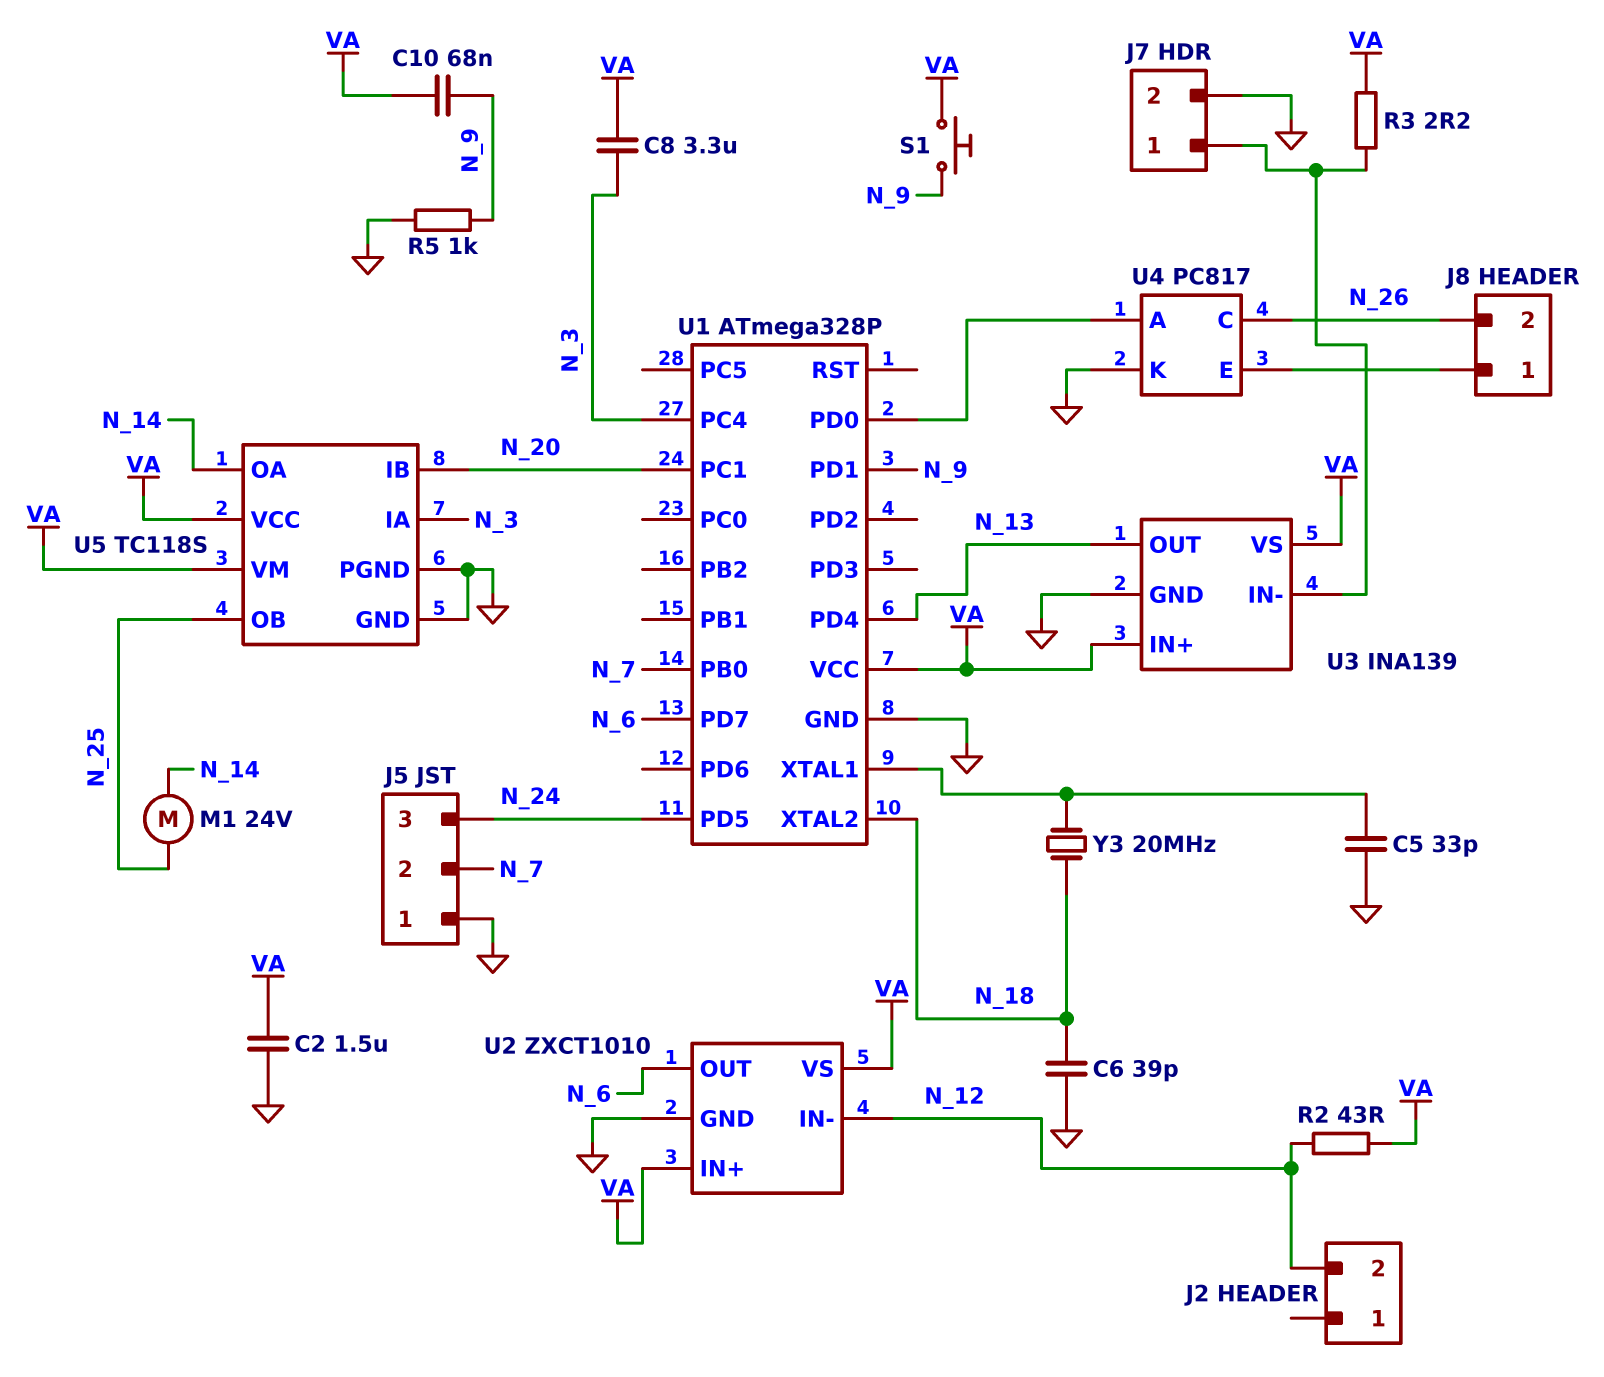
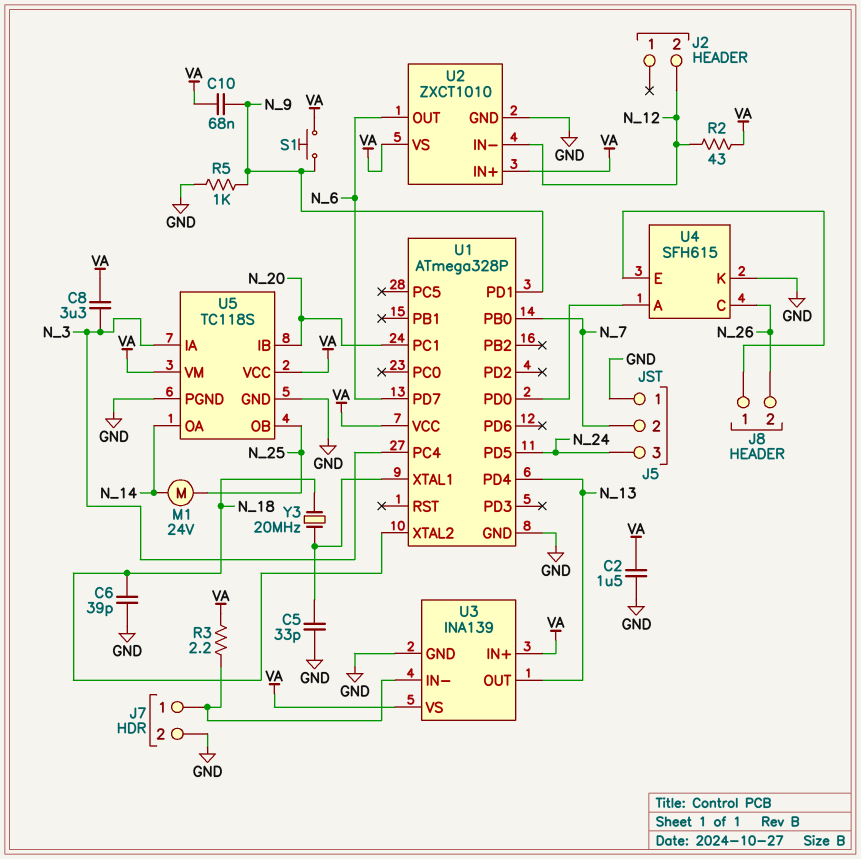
U4: PC817 -> SFH615

